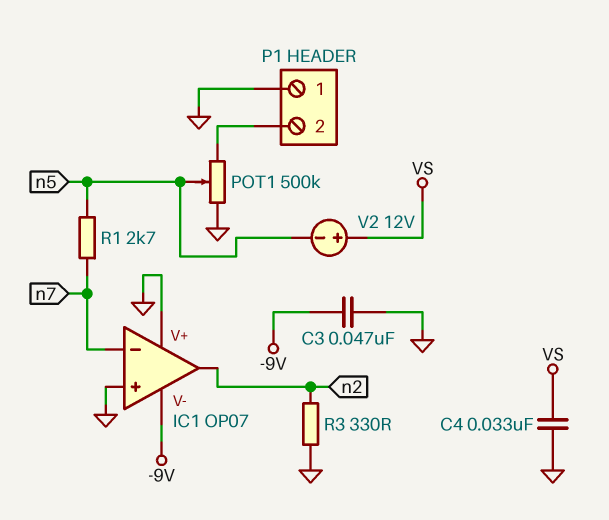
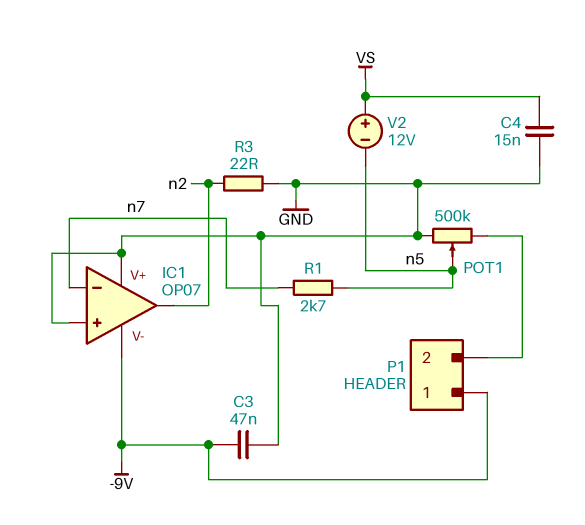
C4: 33nF (GND, VS) -> 15nF (GND, VS)
P1 pin 1: GND -> -9V
R3: 330 (GND, n2) -> 22 (GND, n2)

